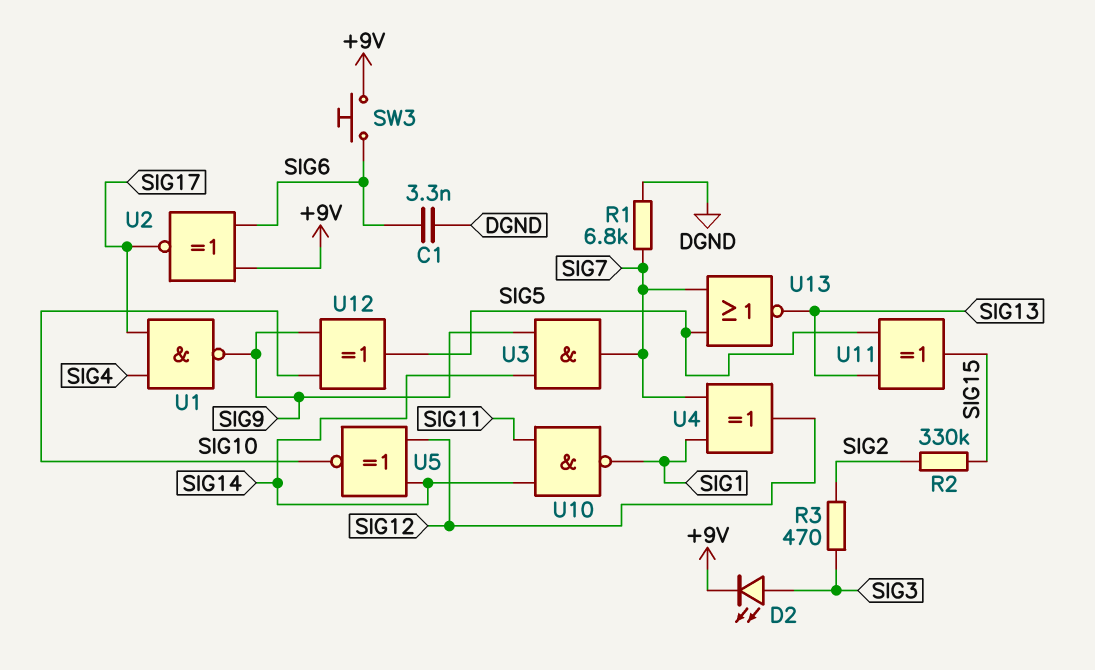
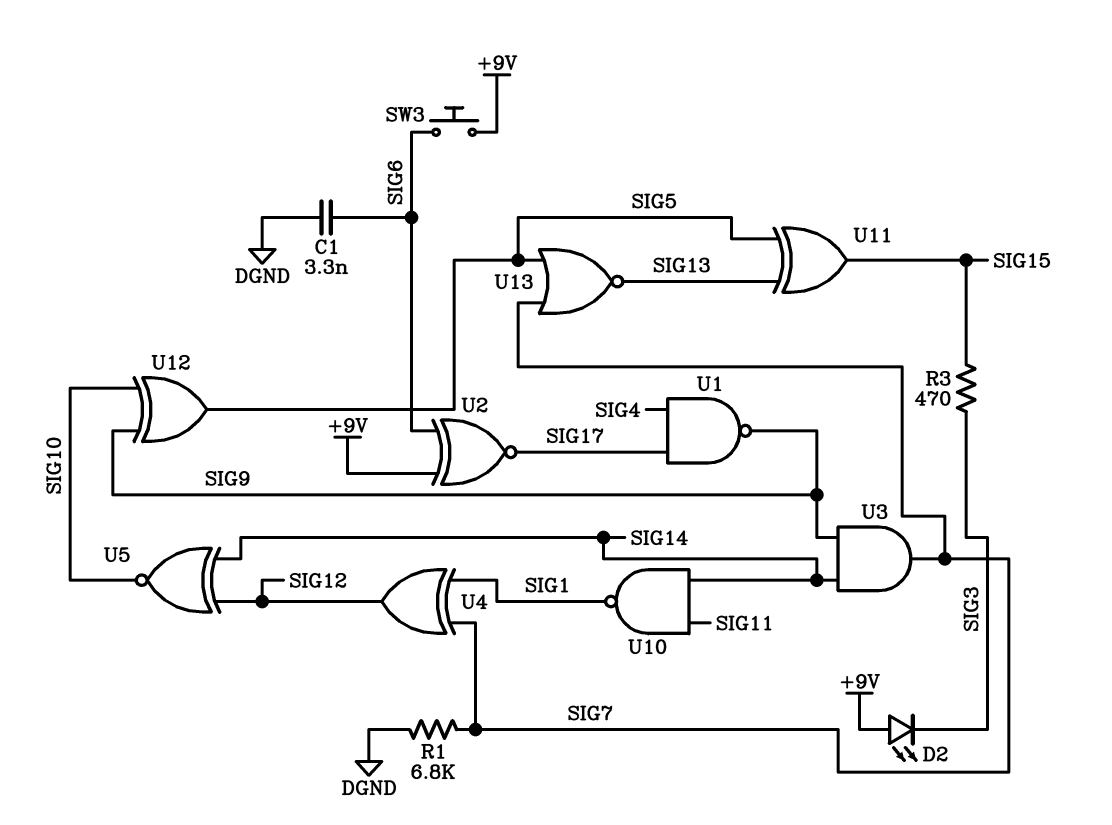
D2: LED (A SIG3, K +9V) -> LED (A +9V, K SIG3)
R2: 330k (SIG2, SIG15) -> none
R3: 470 (SIG2, SIG3) -> 470 (SIG3, SIG15)

